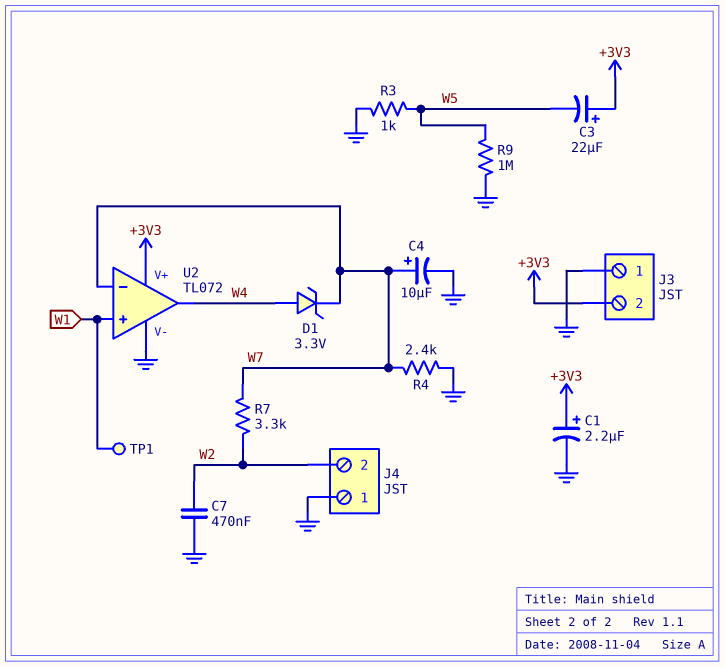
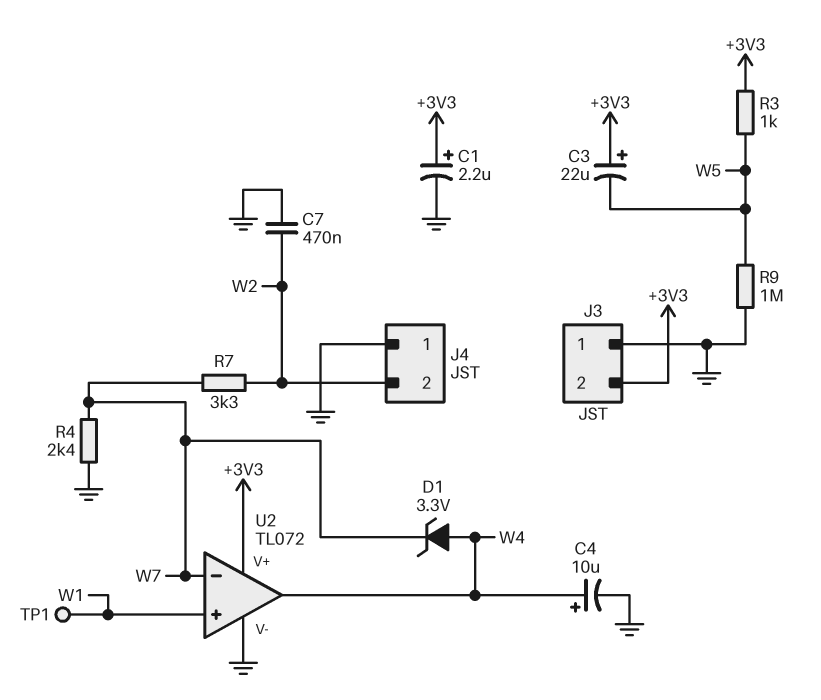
C4: 10uF (plus W7, minus GND) -> 10uF (plus W4, minus GND)
R3: 1k (GND, W5) -> 1k (+3V3, W5)

